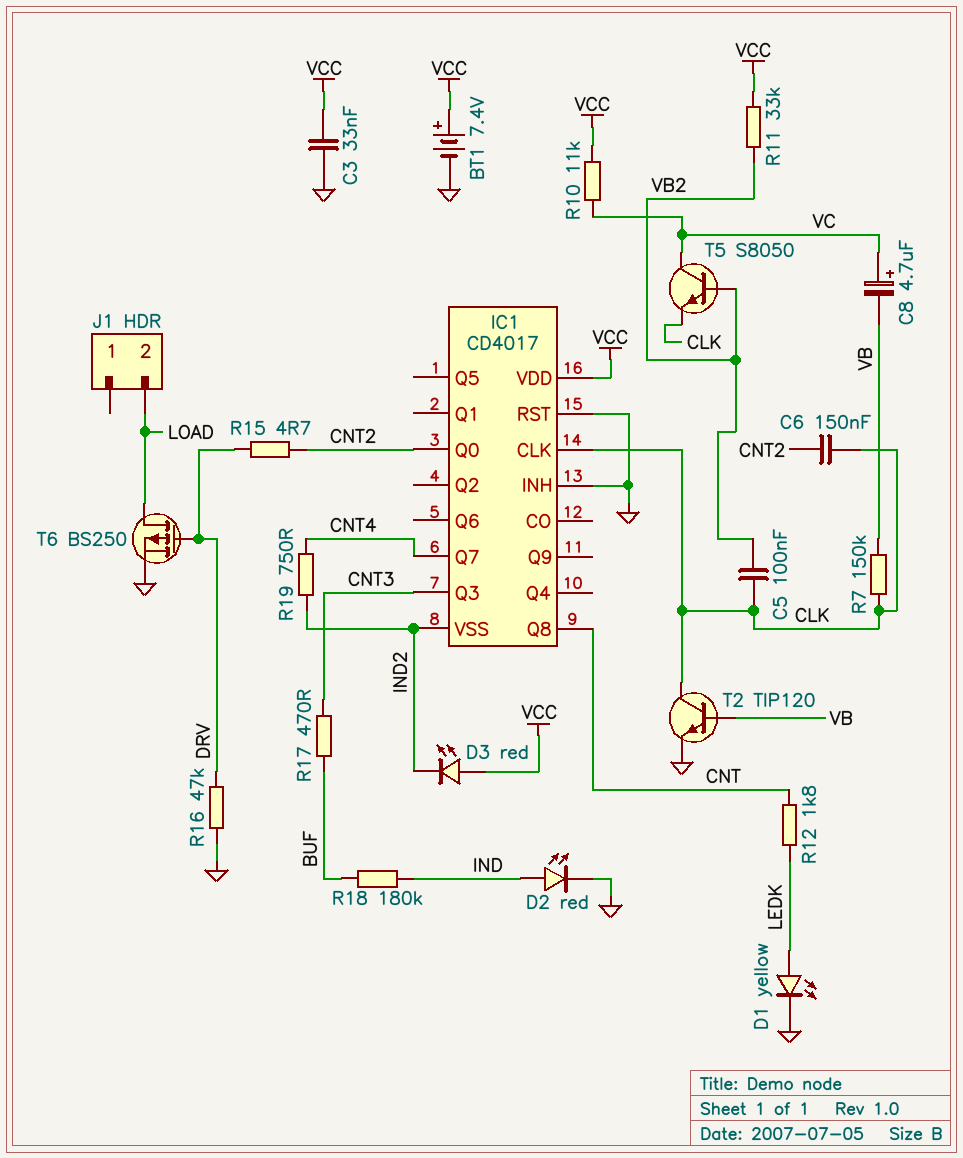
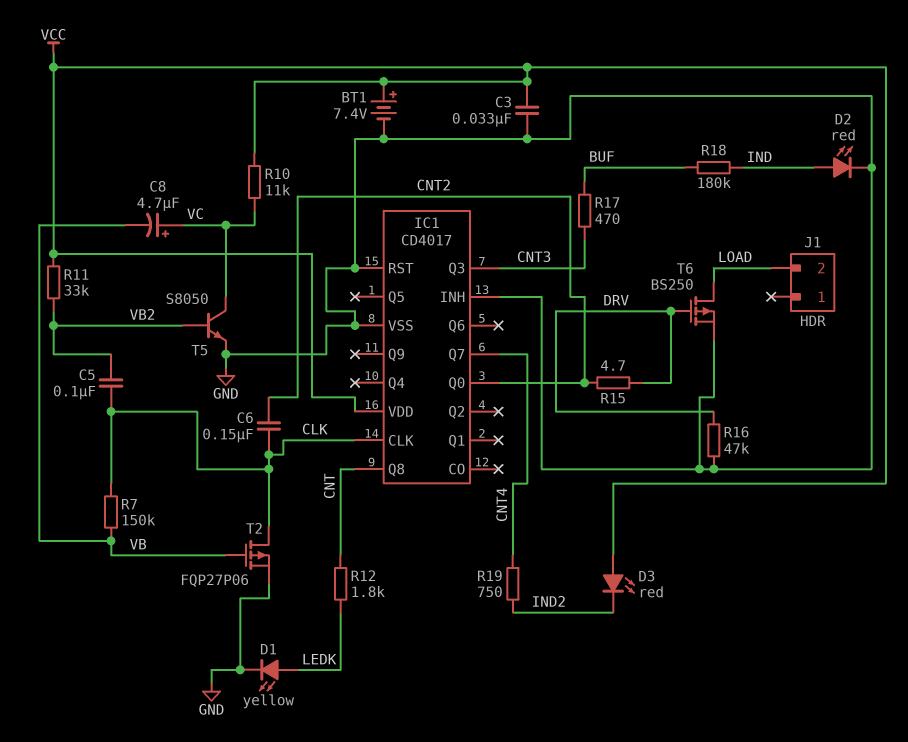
IC1 pin VSS: IND2 -> GND
T2: NPN TIP120 (B VB, C CLK, E GND) -> PMOS FQP27P06 (G VB, D CLK, S GND)
T5: NPN S8050 (B VB2, C VC, E CLK) -> NPN S8050 (B VB2, C VC, E GND)

